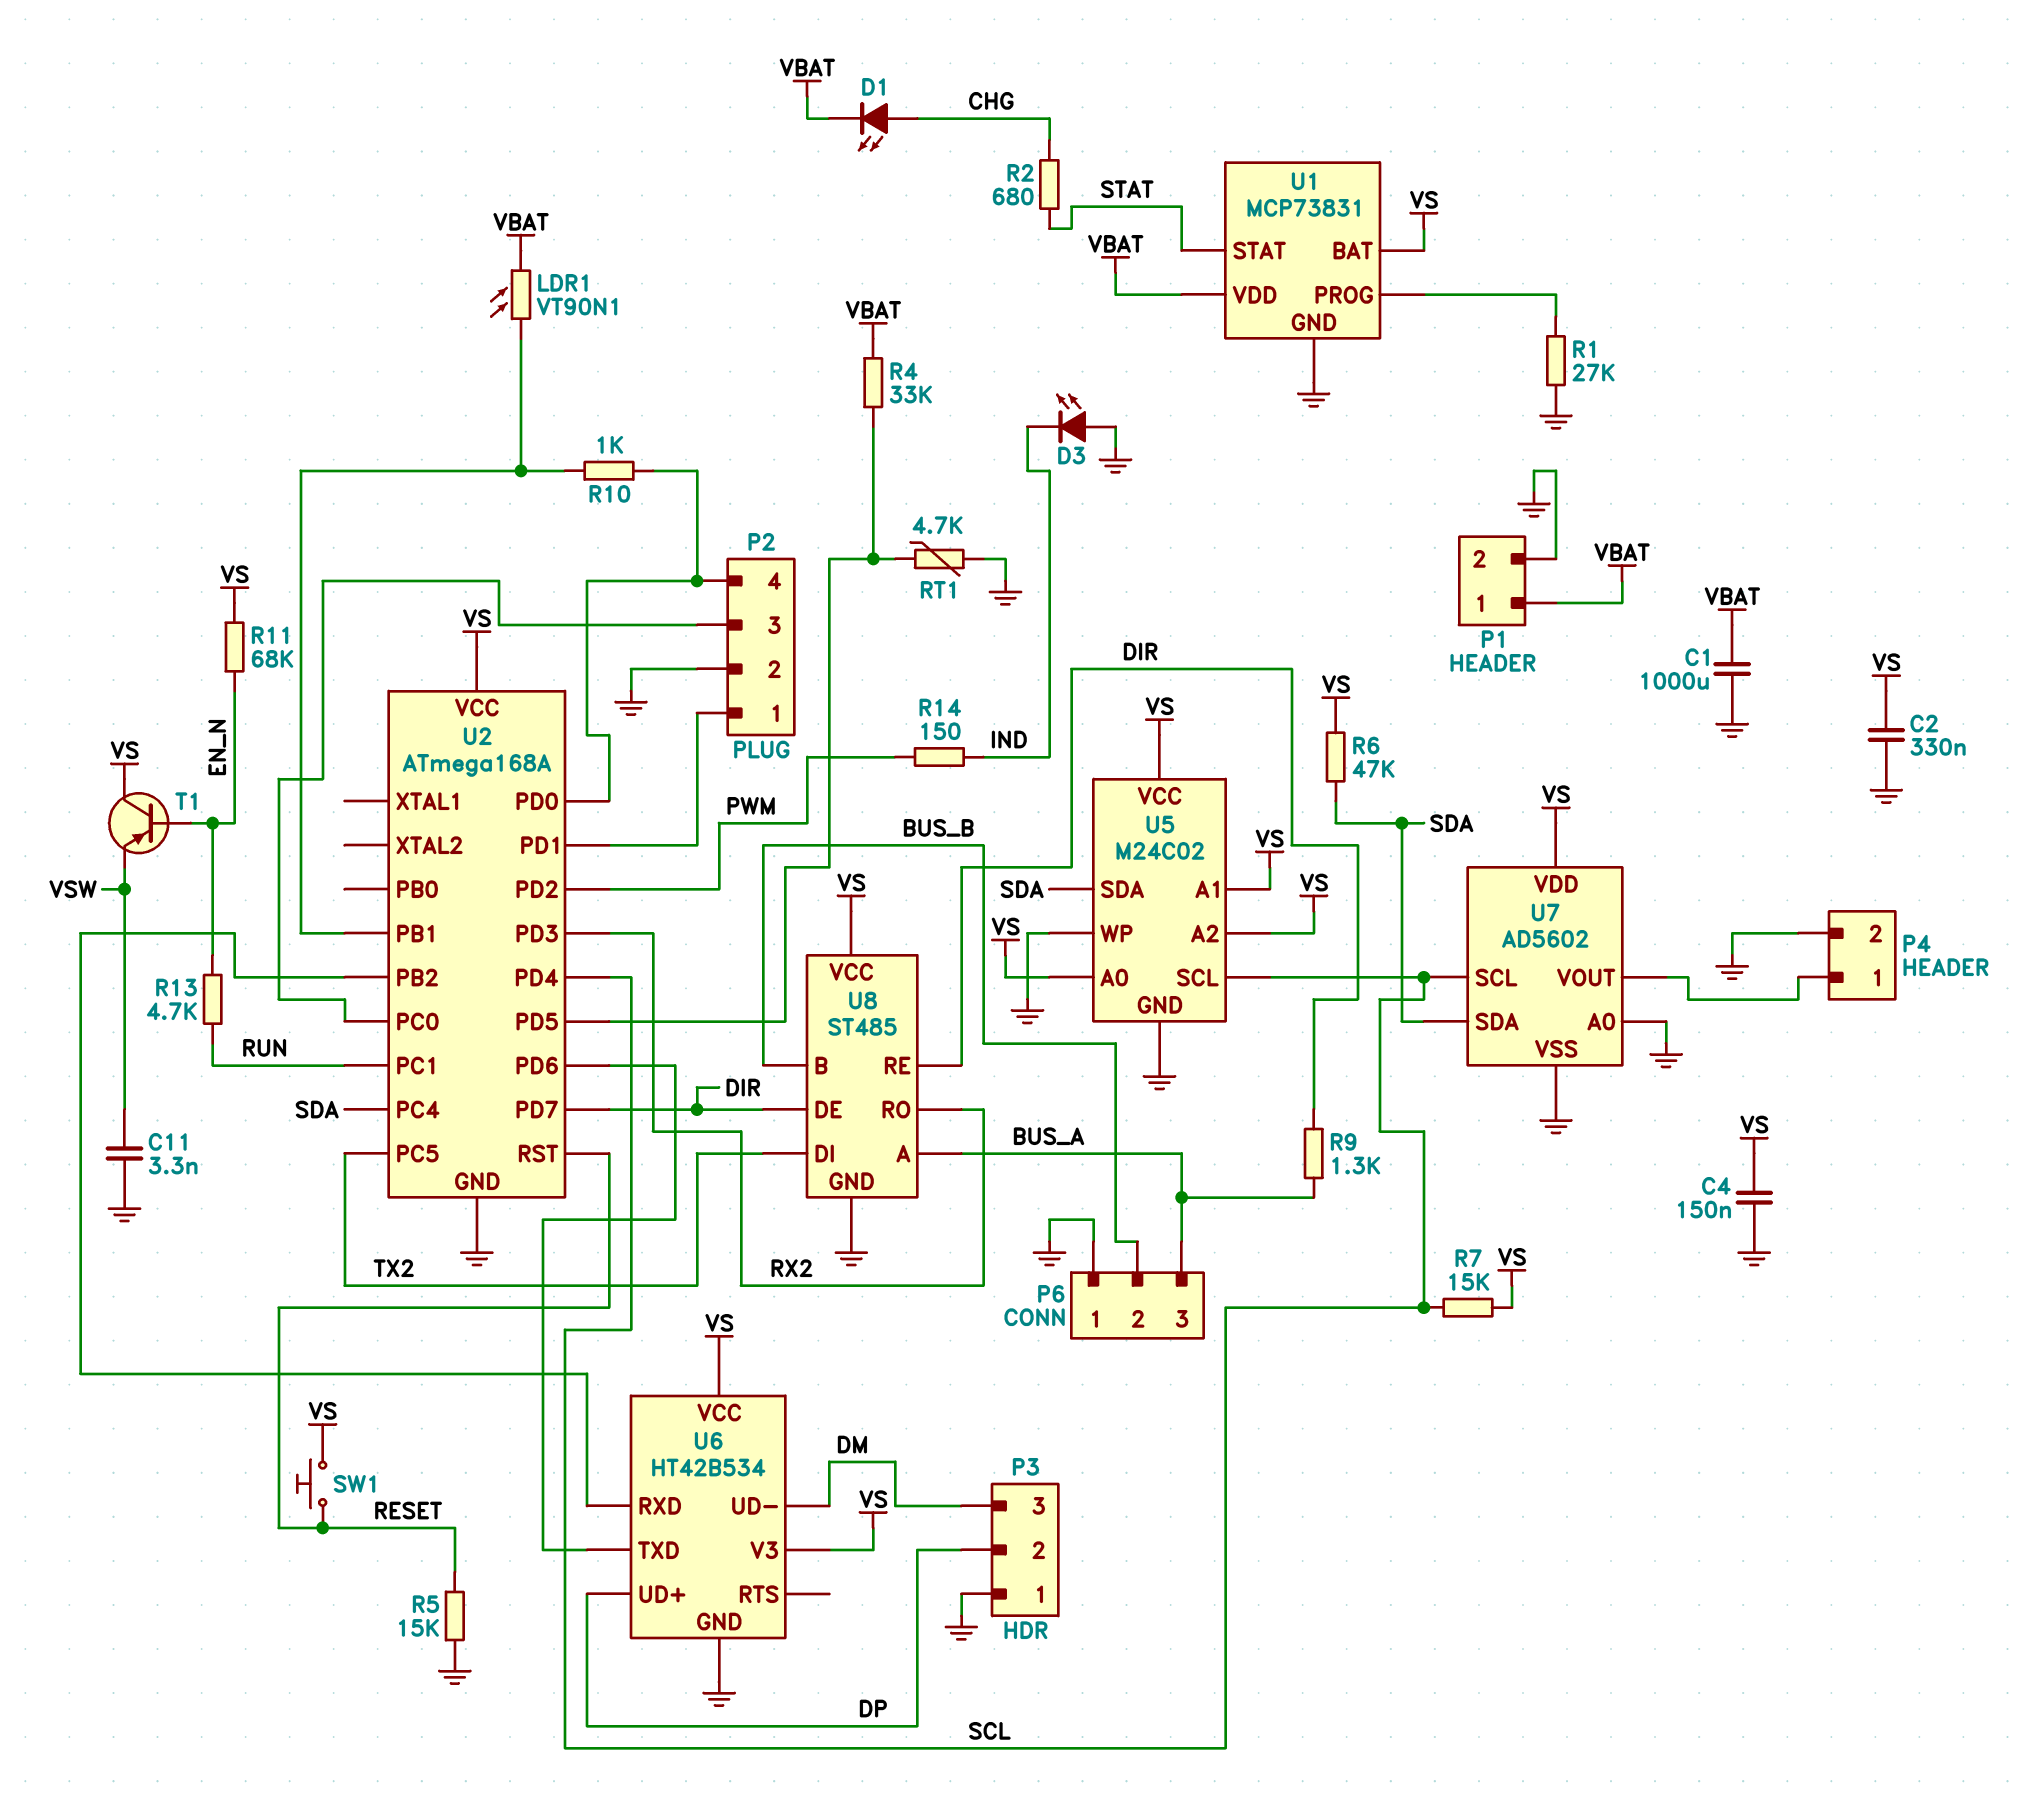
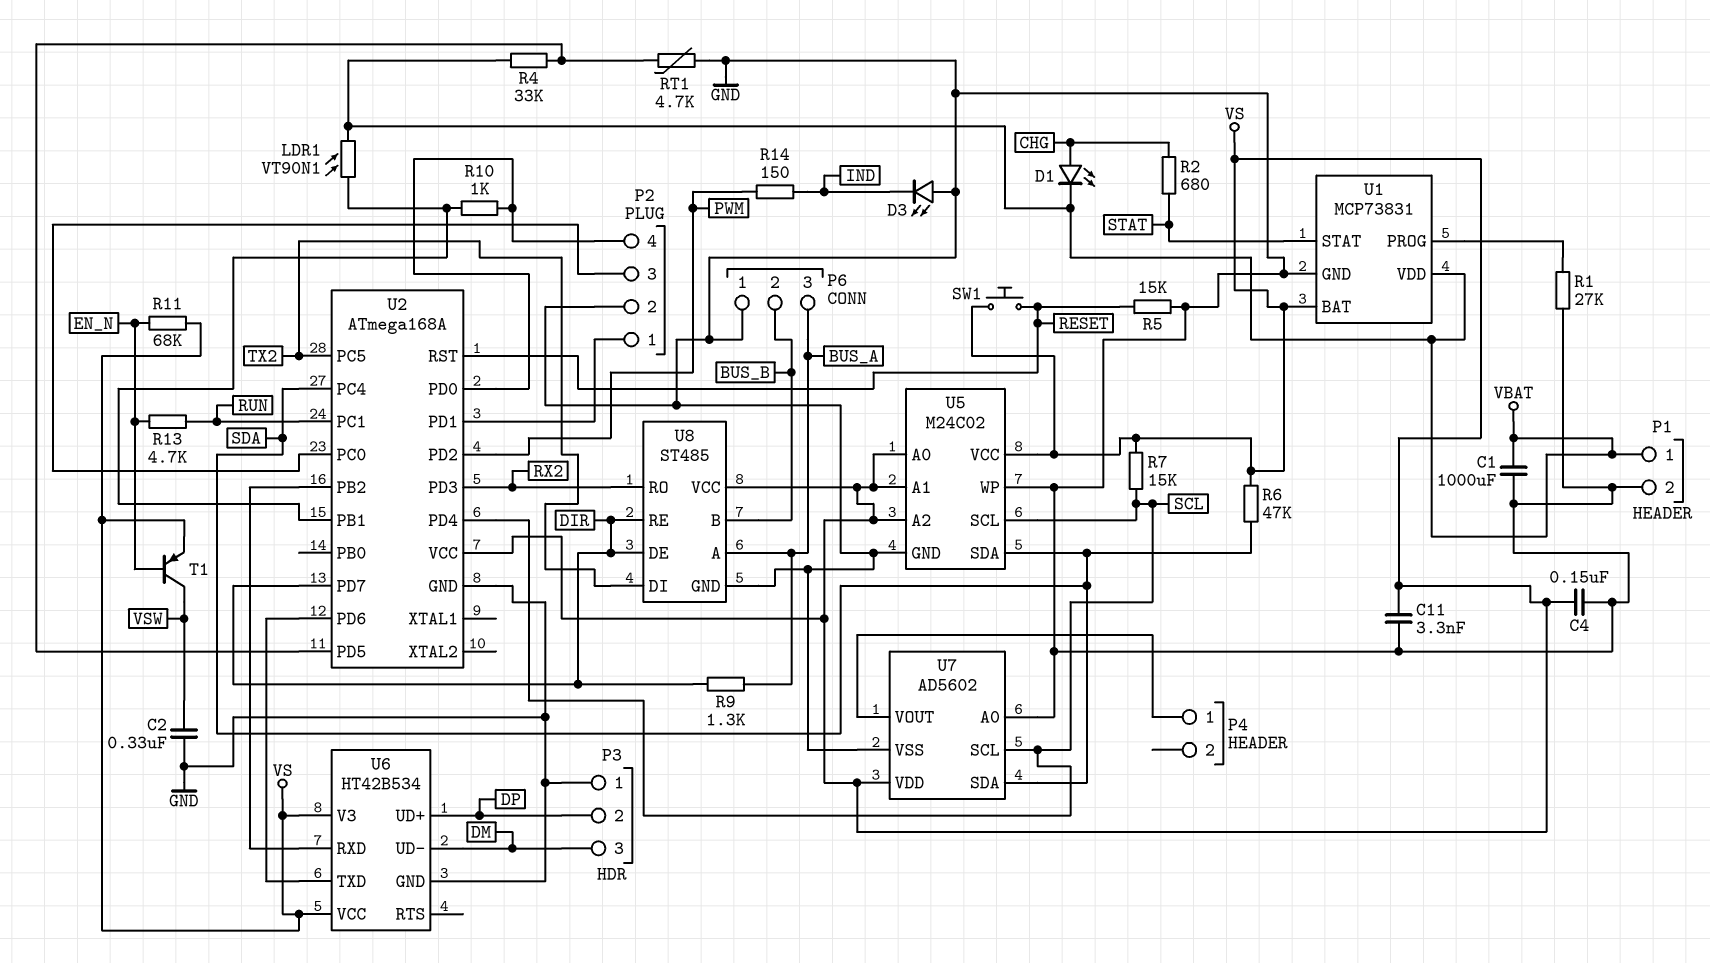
C2: 330nF (GND, VS) -> 330nF (GND, VSW)
C11: 3.3nF (GND, VSW) -> 3.3nF (GND, VS)
P4 pin 2: GND -> none
T1: PNP (B EN_N, C VS, E VSW) -> PNP (B EN_N, C VSW, E VS)

